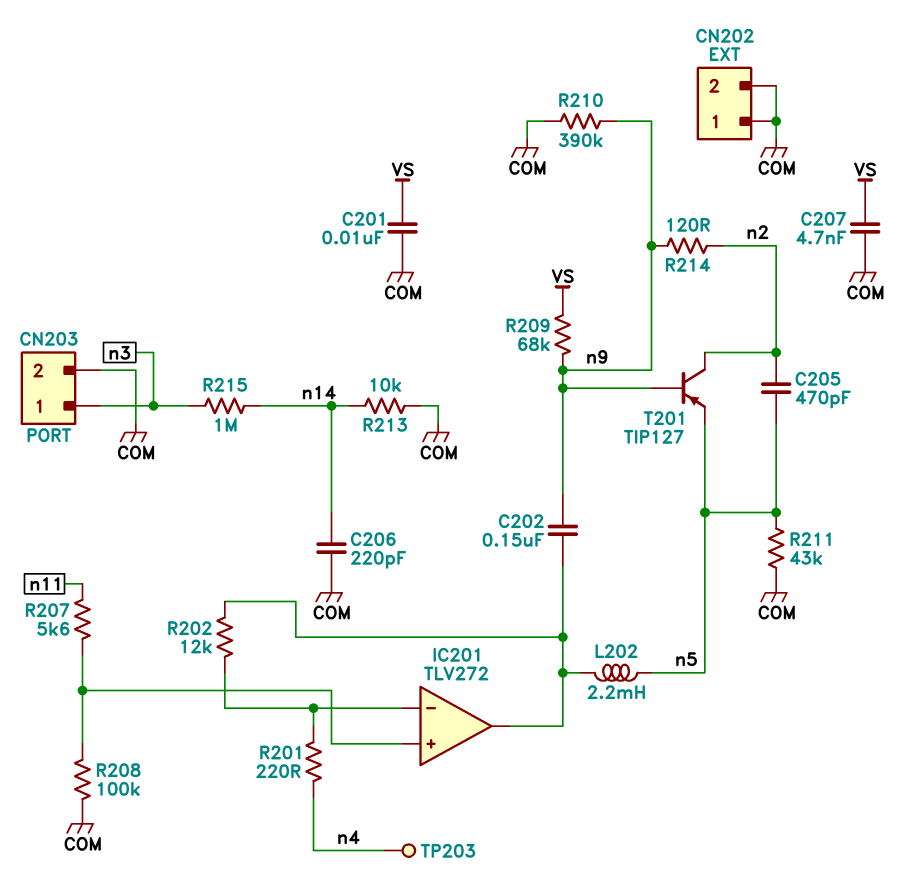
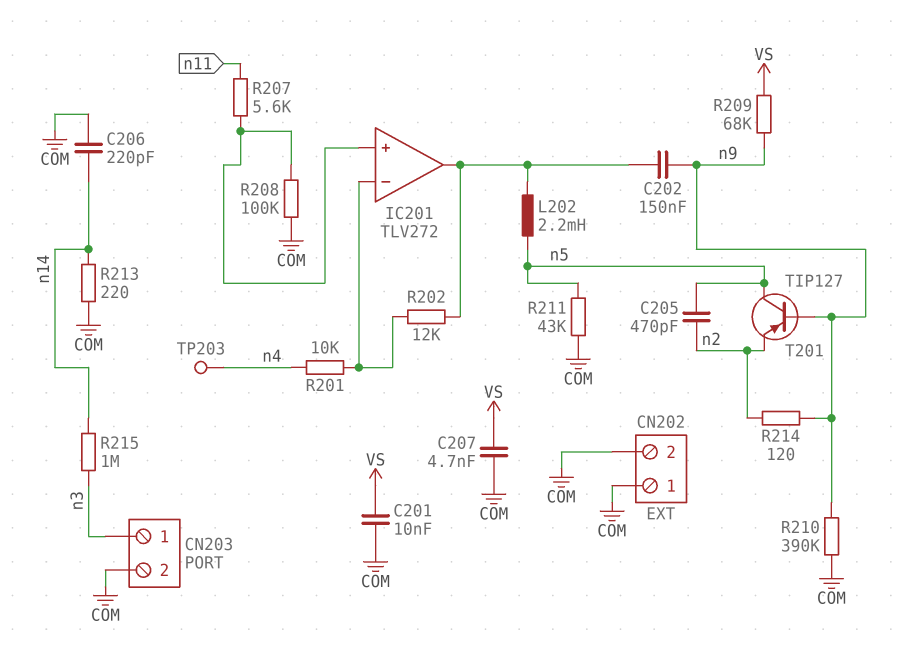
R201: 220 (IC201/in-, n4) -> 10k (IC201/in-, n4)
R213: 10k (COM, n14) -> 220 (COM, n14)
T201: PNP TIP127 (B n9, C n2, E n5) -> PNP TIP127 (B n9, C n5, E n2)

